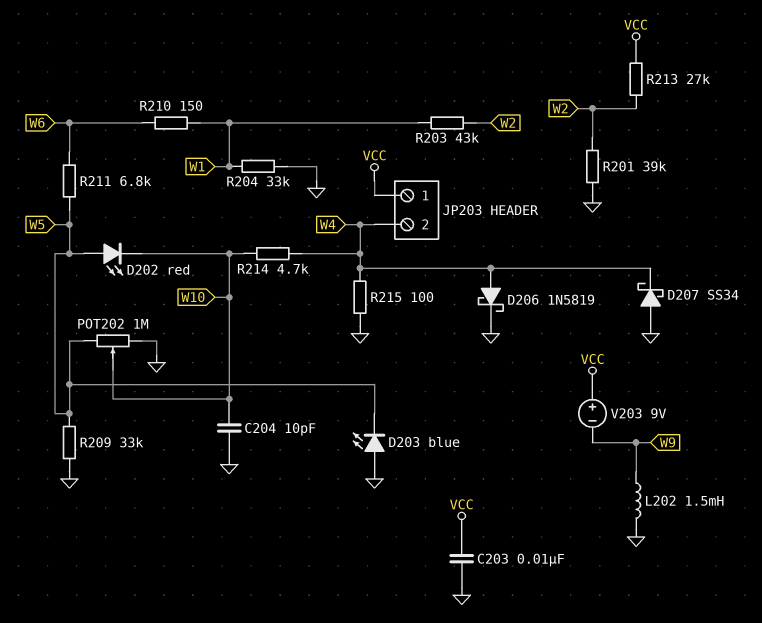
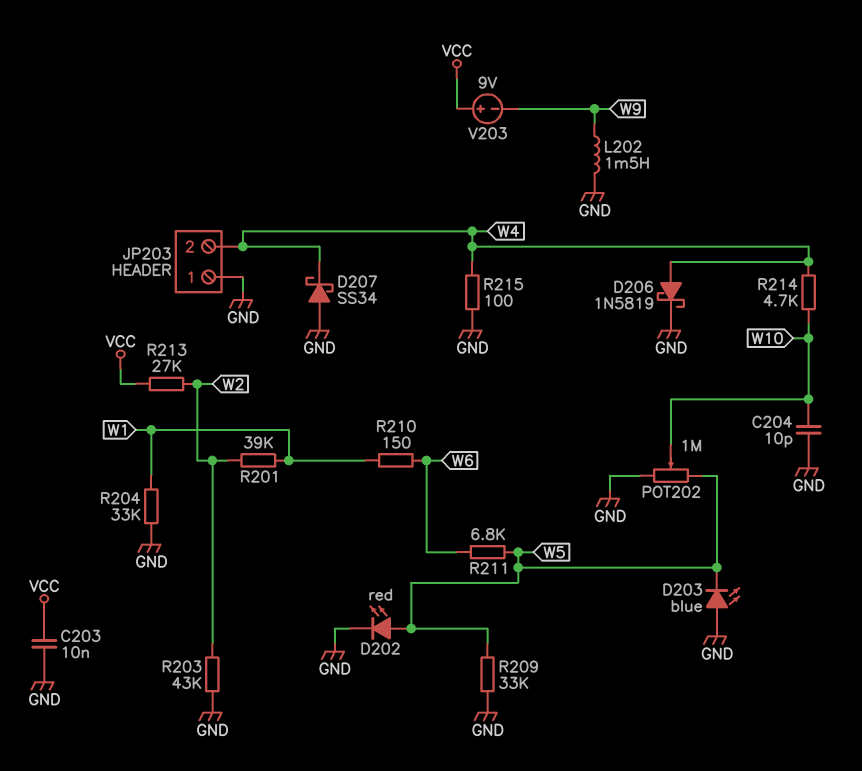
D202: LED red (A W5, K W10) -> LED red (A W5, K GND)
JP203 pin 1: VCC -> GND
R201: 39k (GND, W2) -> 39k (W1, W2)
R203: 43k (W1, W2) -> 43k (GND, W2)

